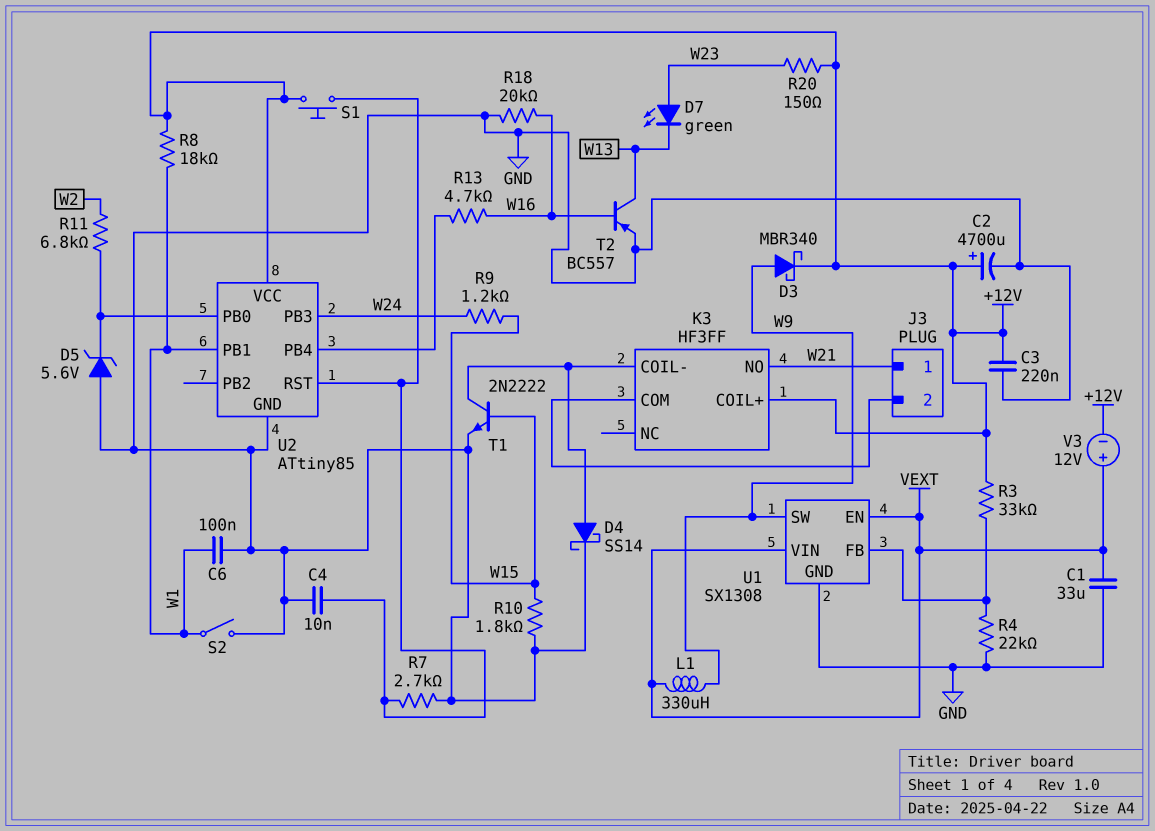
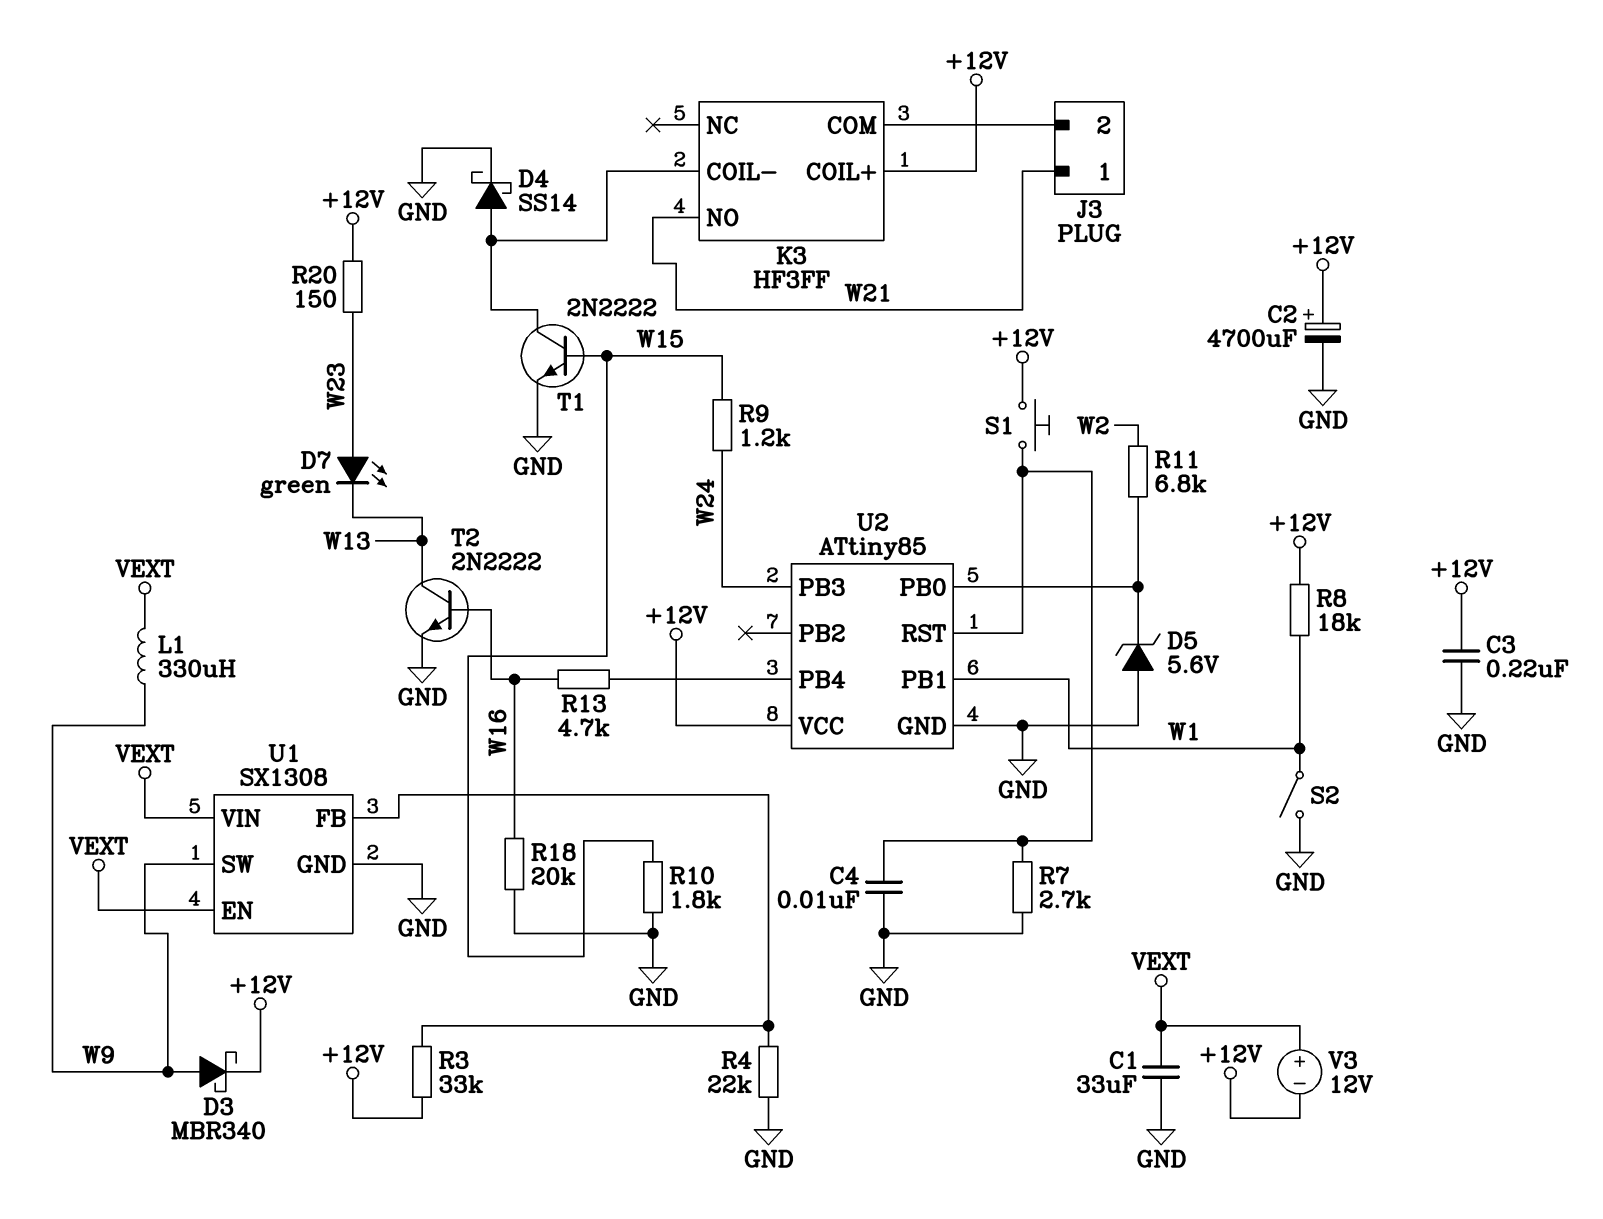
C6: 100nF (GND, W1) -> none
T2: PNP BC557 (B W16, C W13, E GND) -> NPN 2N2222 (B W16, C W13, E GND)

